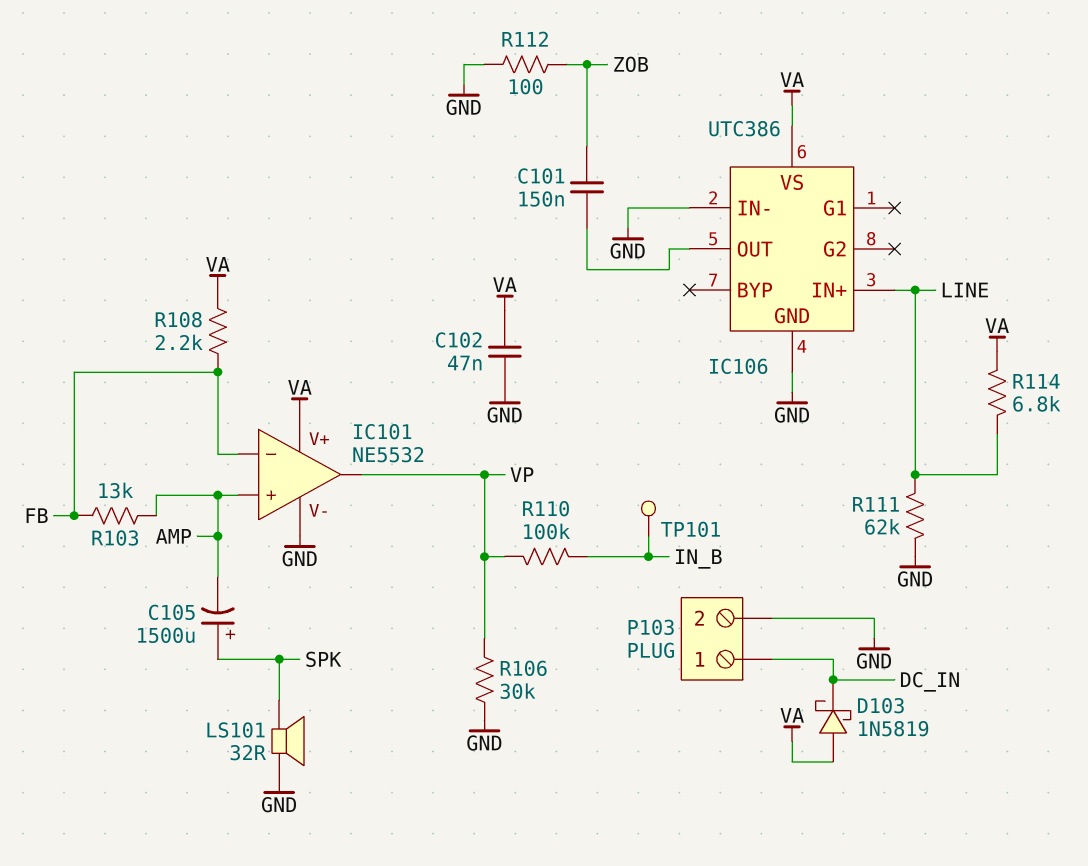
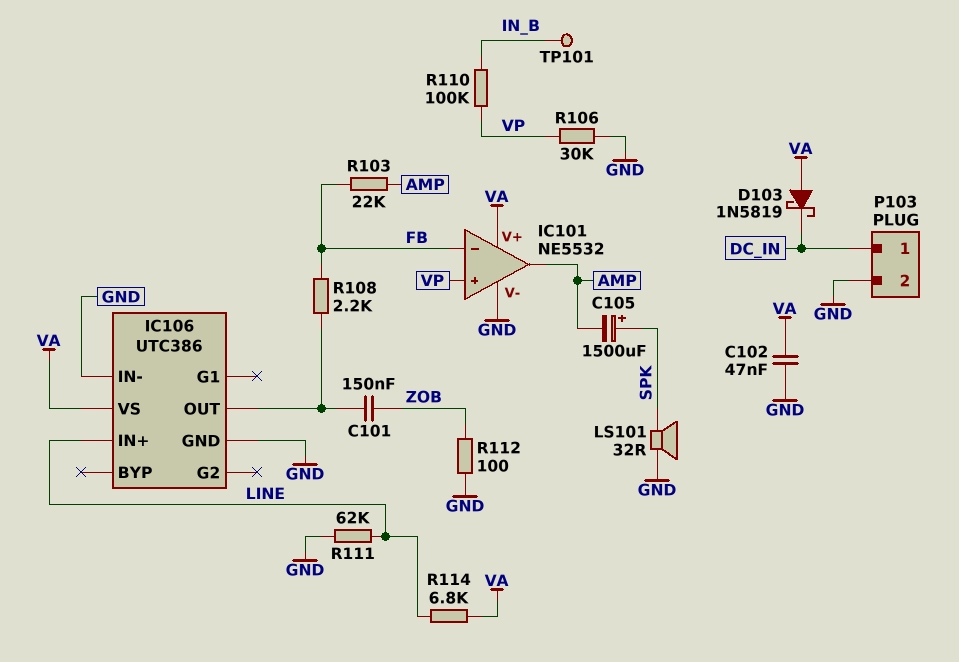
IC101 pin in+: AMP -> VP
IC101 pin out: VP -> AMP
R103: 13k (AMP, FB) -> 22k (AMP, FB)
R108: 2.2k (FB, VA) -> 2.2k (FB, IC106/OUT)

